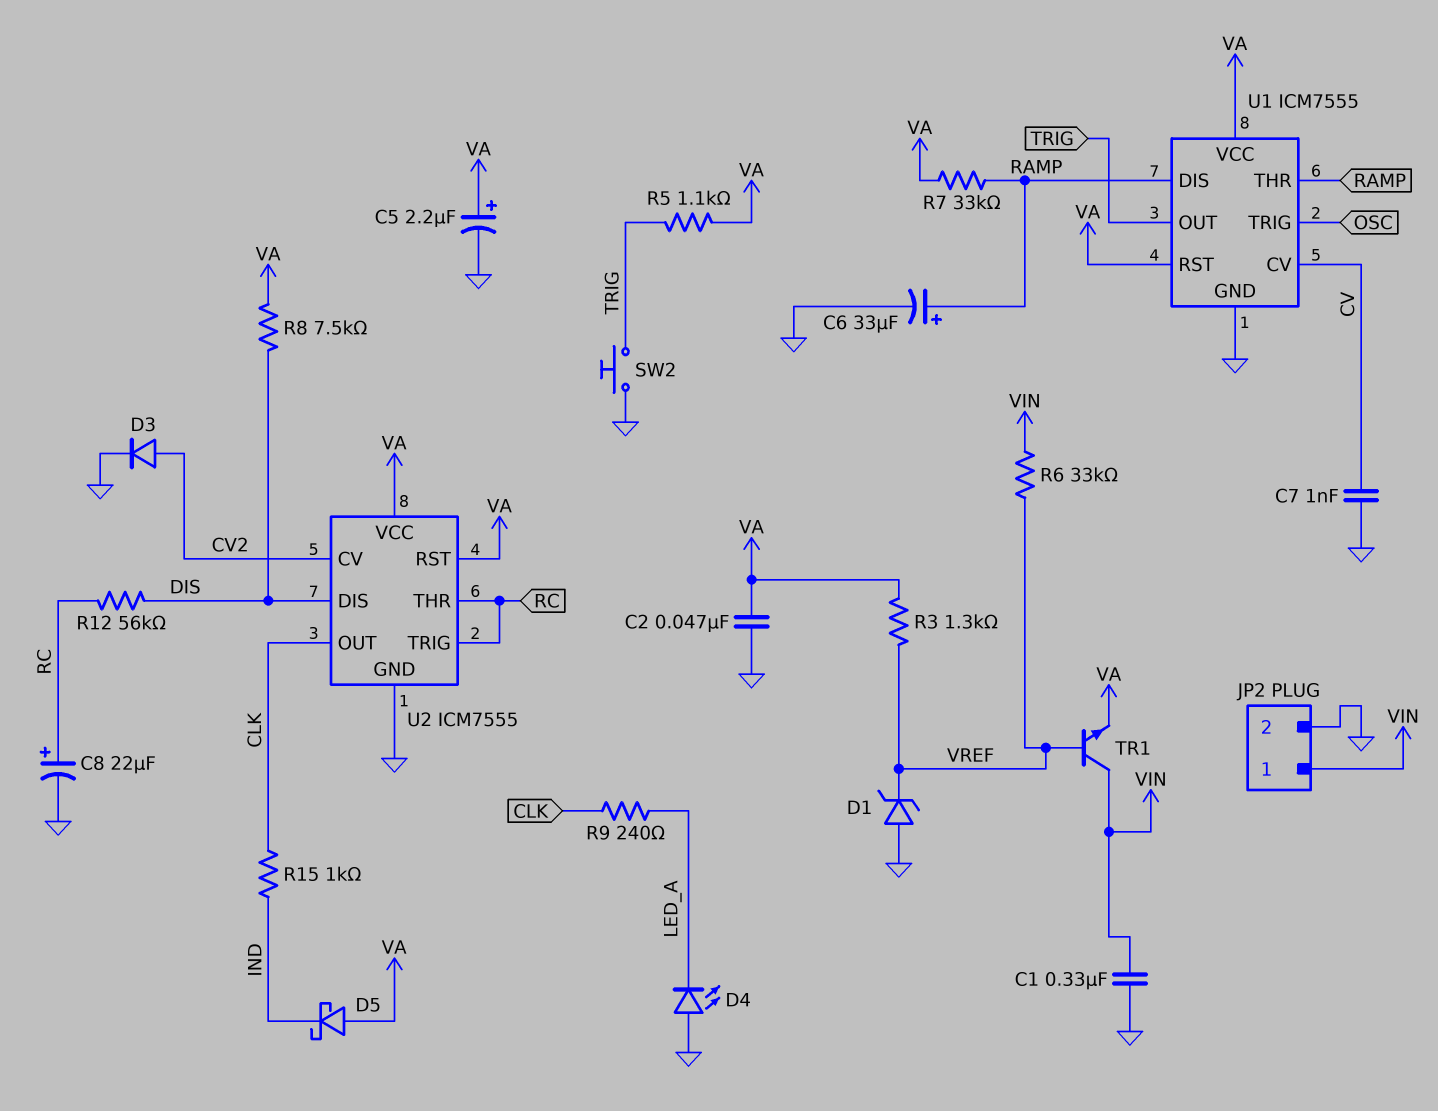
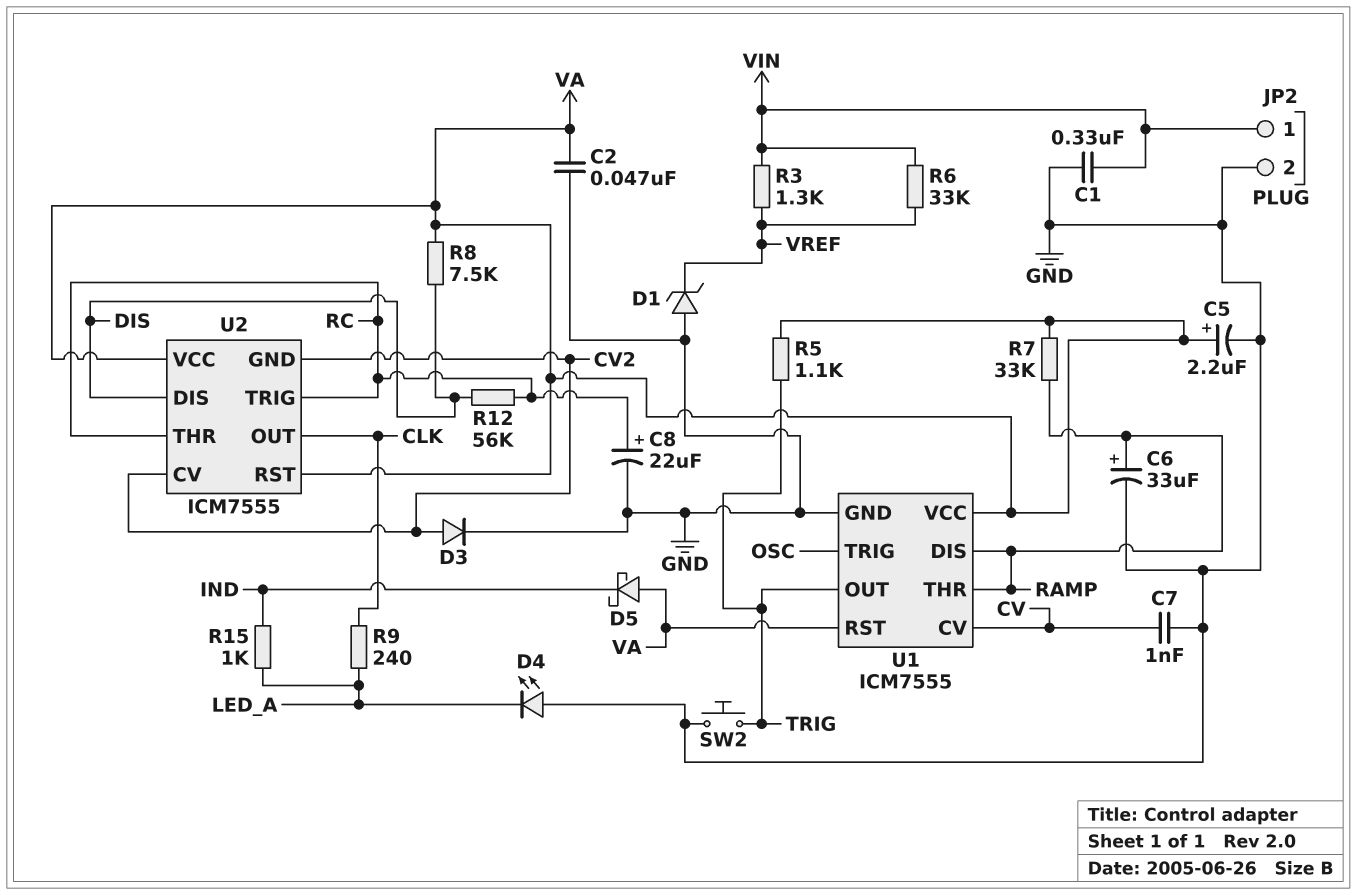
R3: 1.3k (VA, VREF) -> 1.3k (VIN, VREF)
R15: 1k (CLK, IND) -> 1k (IND, LED_A)
TR1: NPN (B VREF, C VIN, E VA) -> none
U2 pin GND: GND -> CV2

